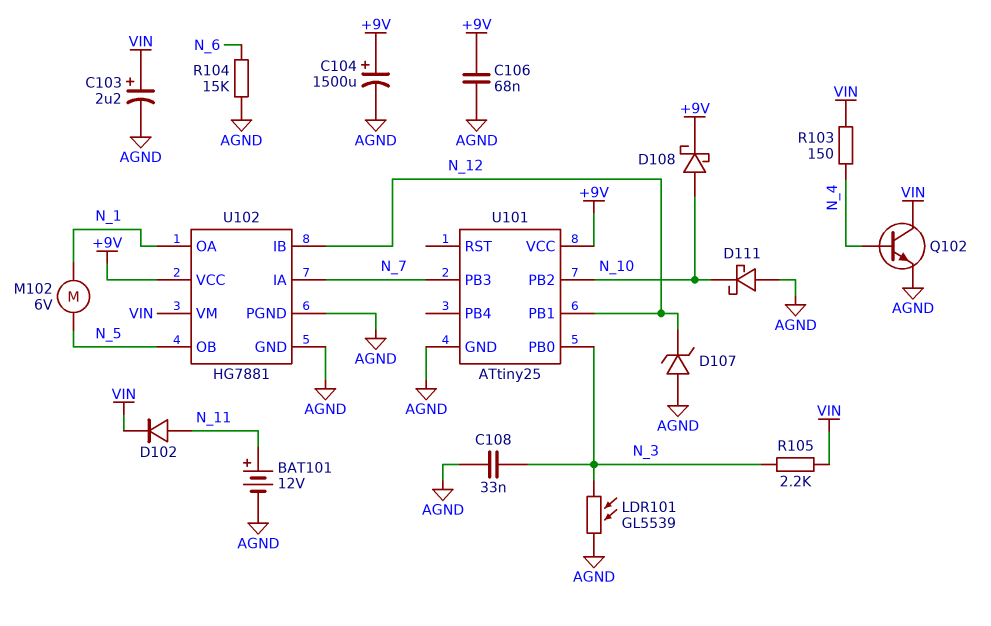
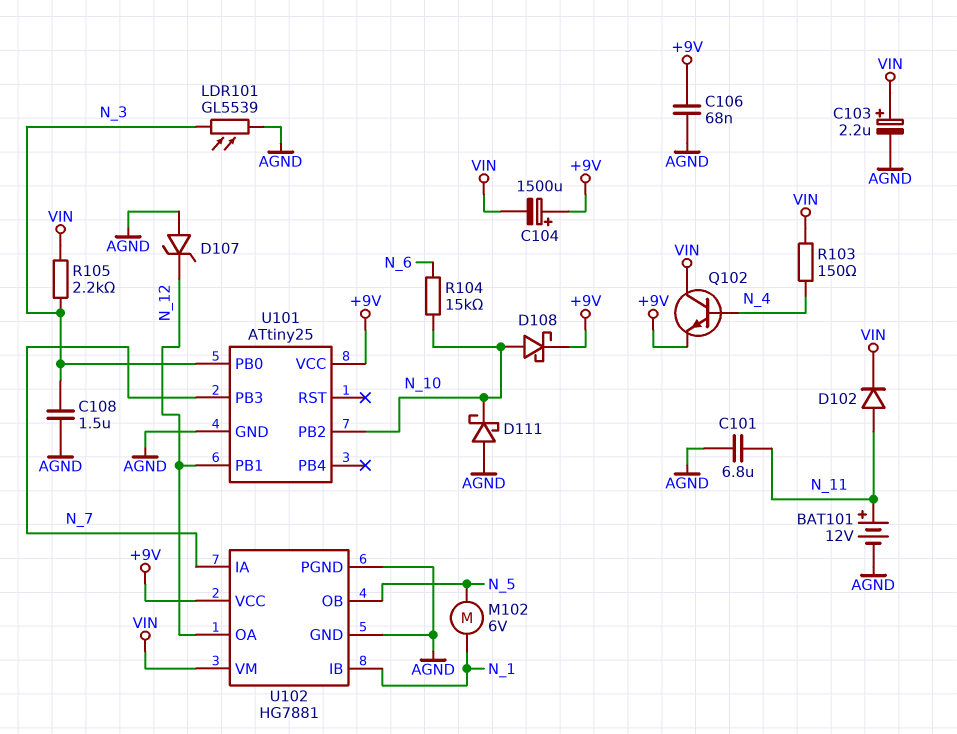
C101: none -> 6.8uF (AGND, N_11)
C104: 1500uF (plus +9V, minus AGND) -> 1500uF (plus +9V, minus VIN)
C108: 33nF (AGND, N_3) -> 1.5uF (AGND, N_3)
Q102: NPN (B N_4, C VIN, E AGND) -> NPN (B N_4, C VIN, E +9V)
R104: 15k (AGND, N_6) -> 15k (N_6, N_10)
U102 pin IB: N_12 -> N_1
U102 pin OA: N_1 -> N_12

